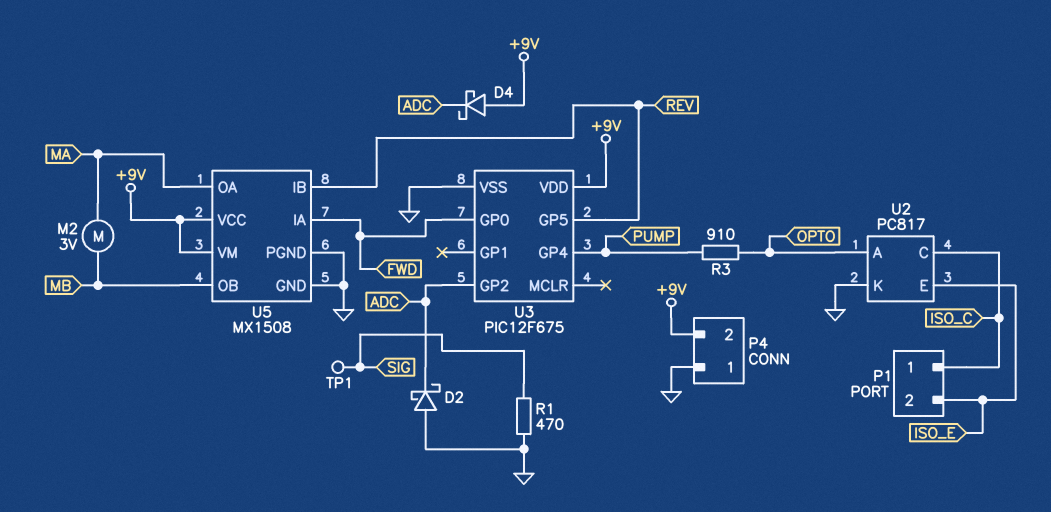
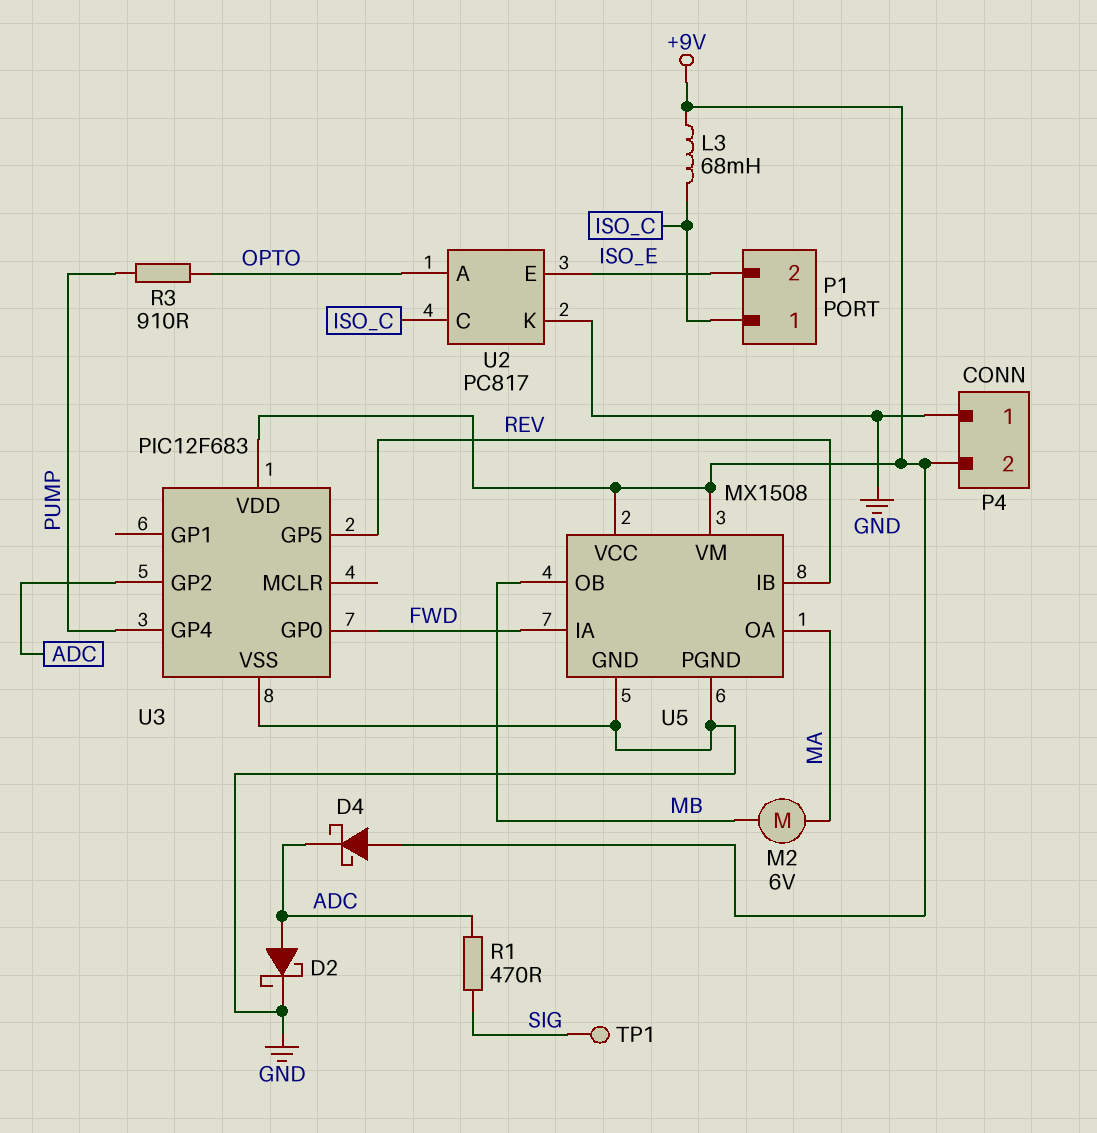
D2: schottky (A GND, K ADC) -> schottky (A ADC, K GND)
L3: none -> 68mH (+9V, ISO_C)
M2: motor 3V (MA, MB) -> motor 6V (MA, MB)
R1: 470 (GND, SIG) -> 470 (ADC, SIG)
U3: PIC12F675 -> PIC12F683

